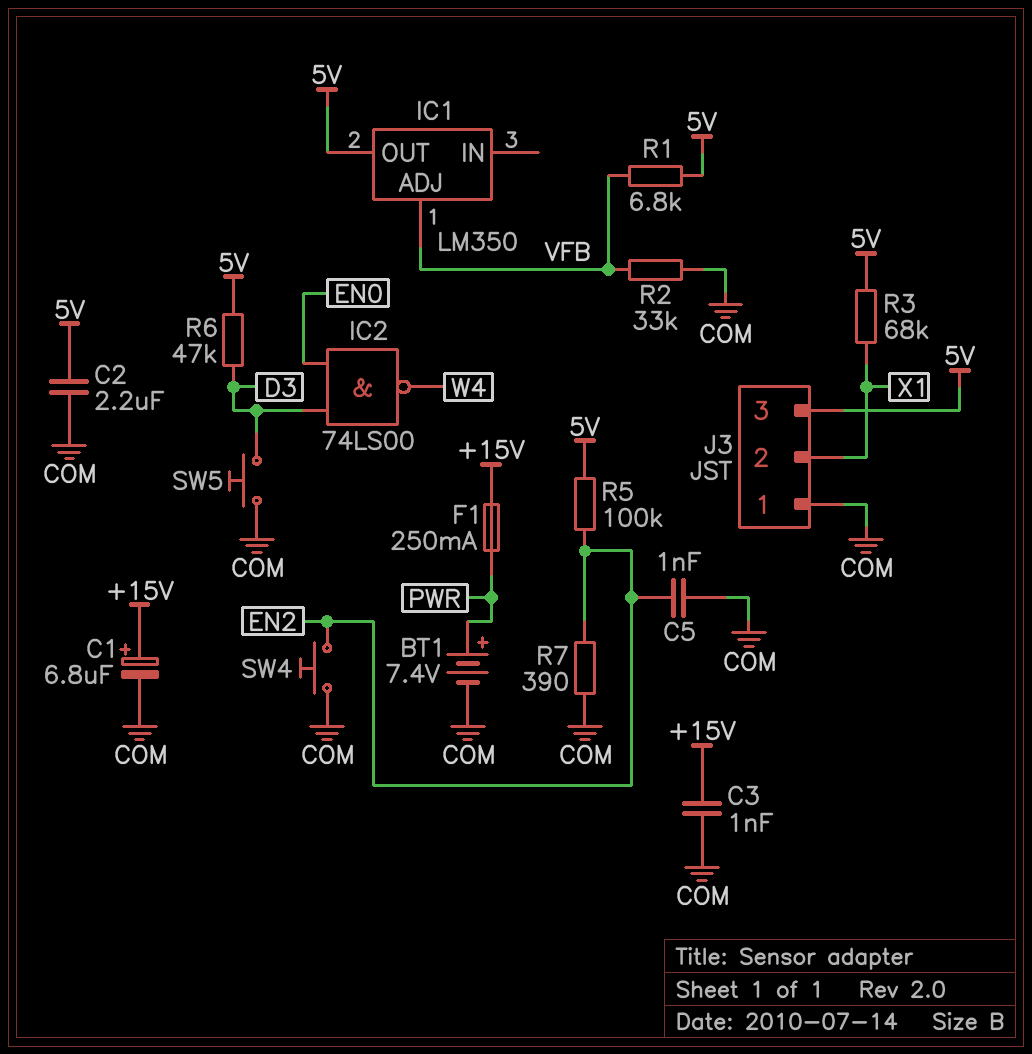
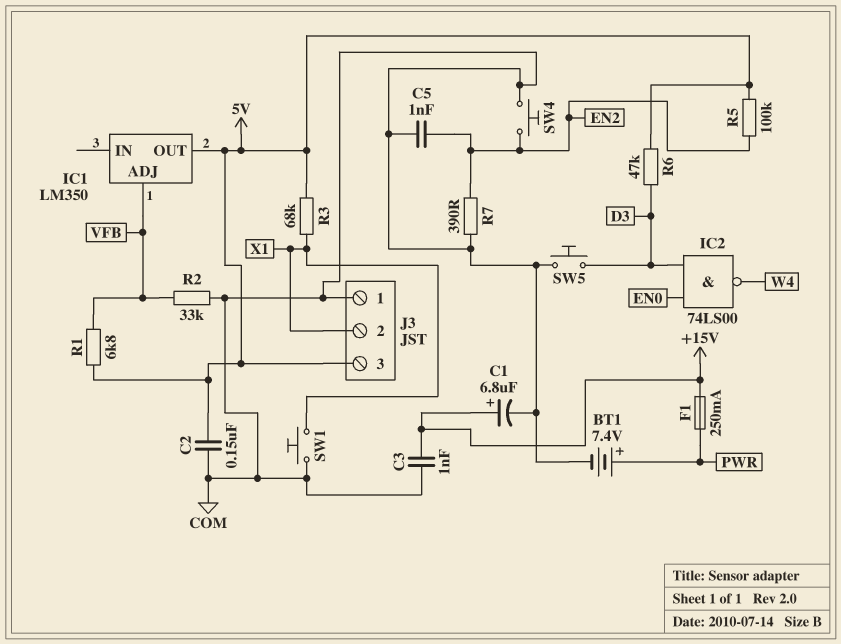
C2: 2.2uF (5V, COM) -> 150nF (5V, COM)
SW1: none -> button (COM, X1)

